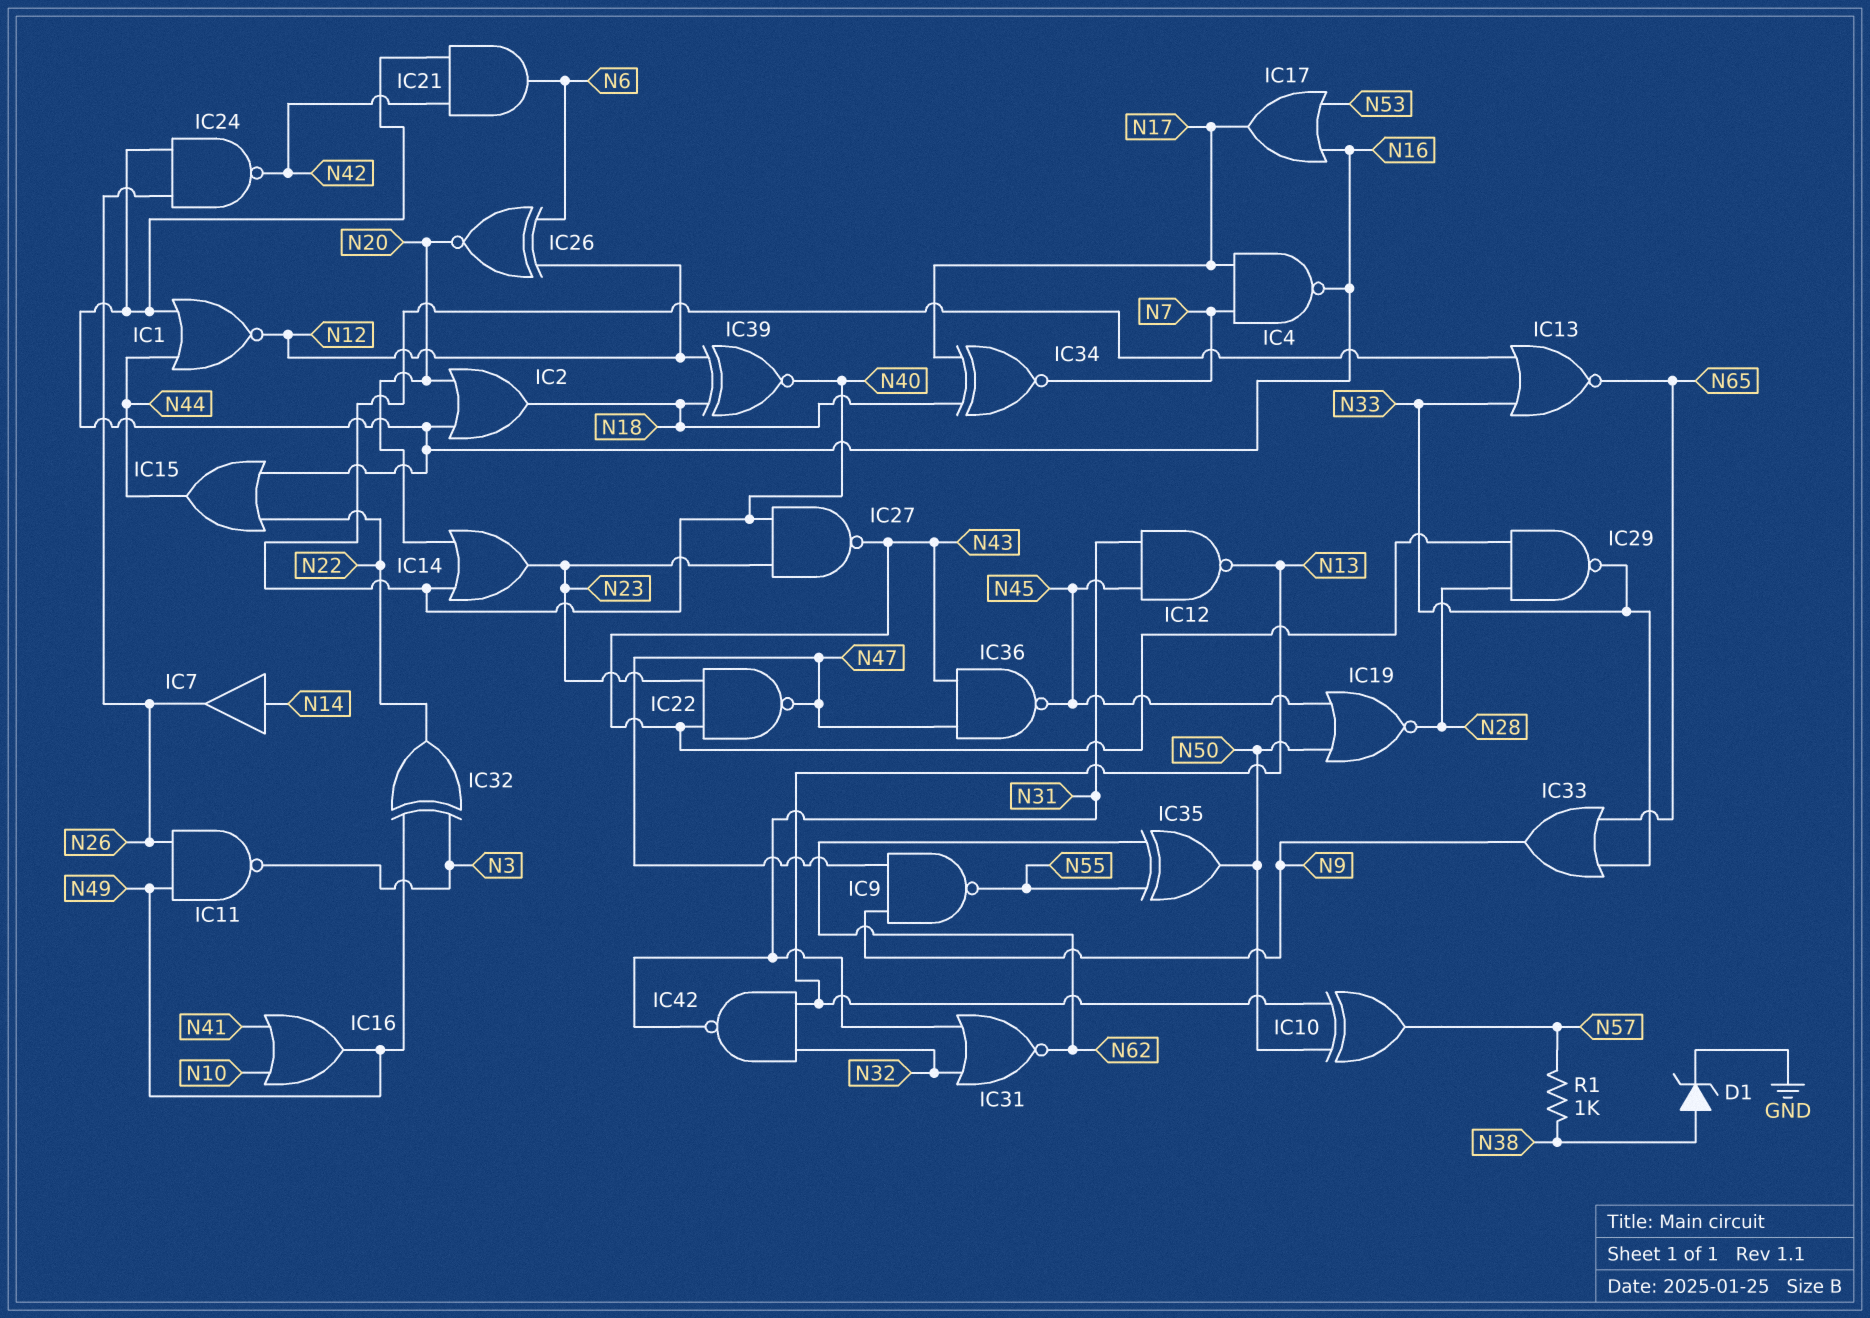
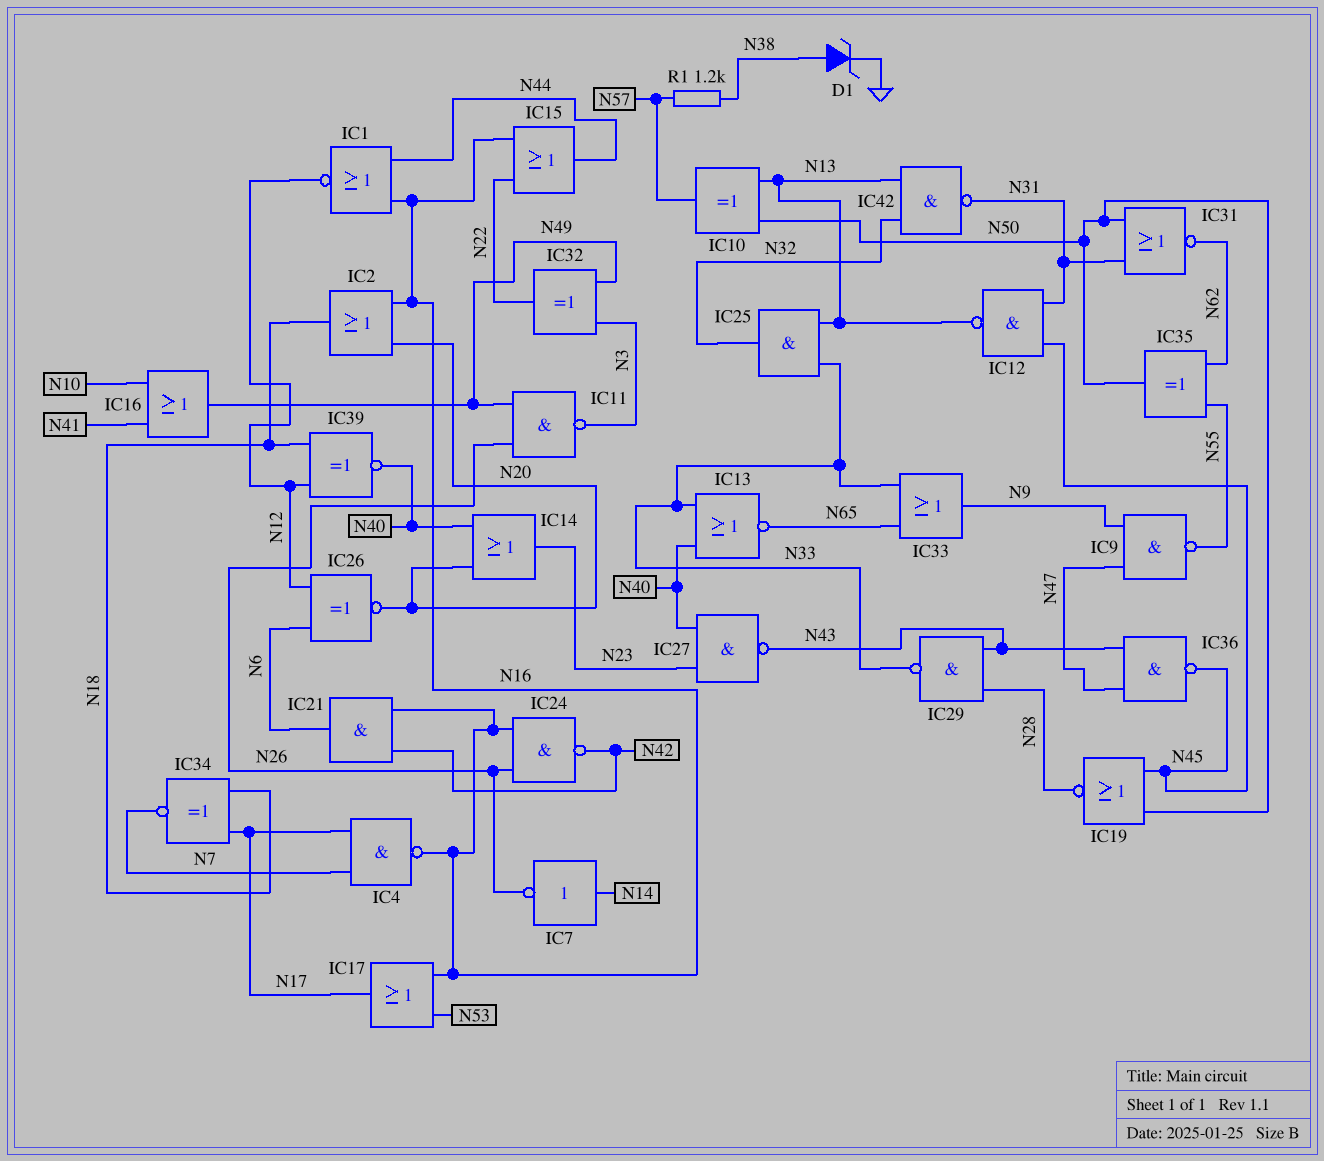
IC7: buffer (in N14, out N26) -> NOT (in N14, out N26)
IC22: NAND (in N23, in N43, out N47) -> none
IC25: none -> AND (in N13, in N33, out N32)
IC31: NOR (in N31, in N32, out N62) -> NOR (in N31, in N50, out N62)
R1: 1k (N38, N57) -> 1.2k (N38, N57)

